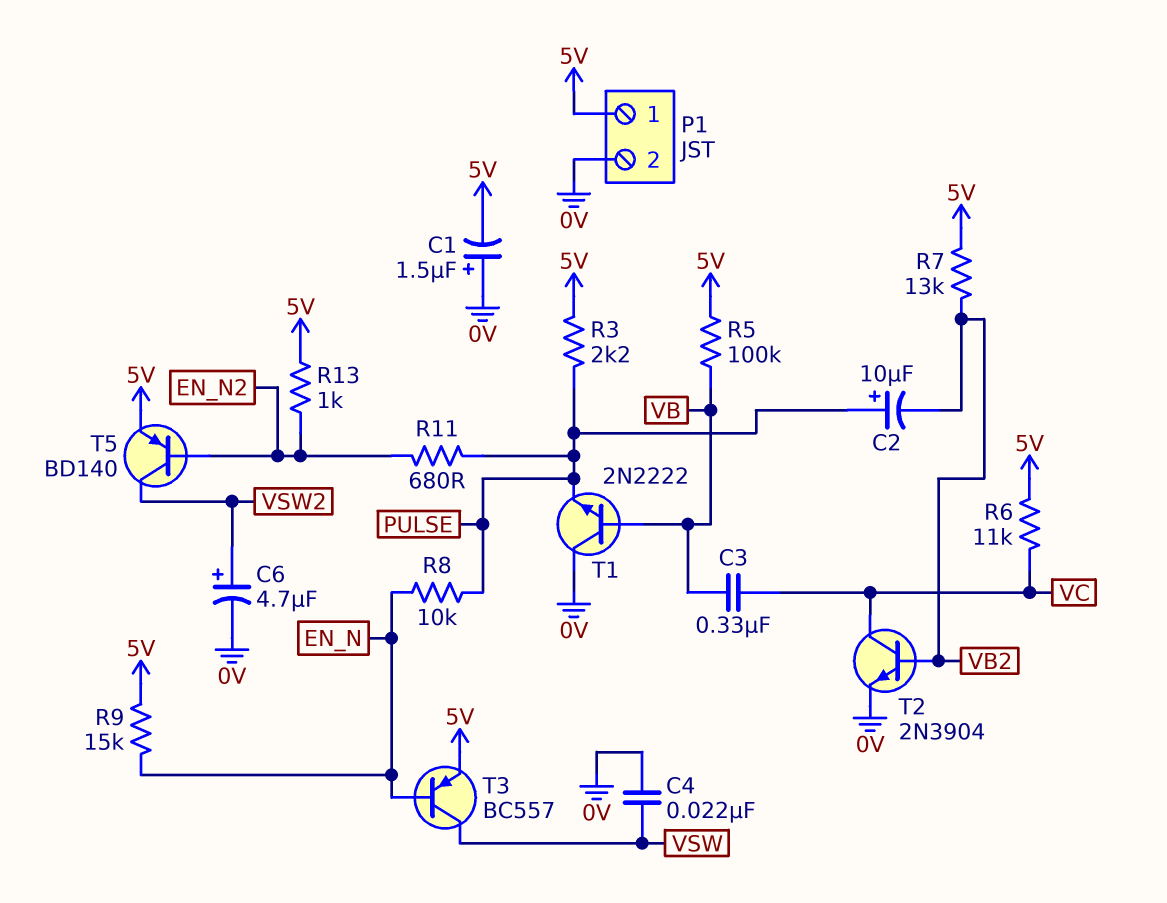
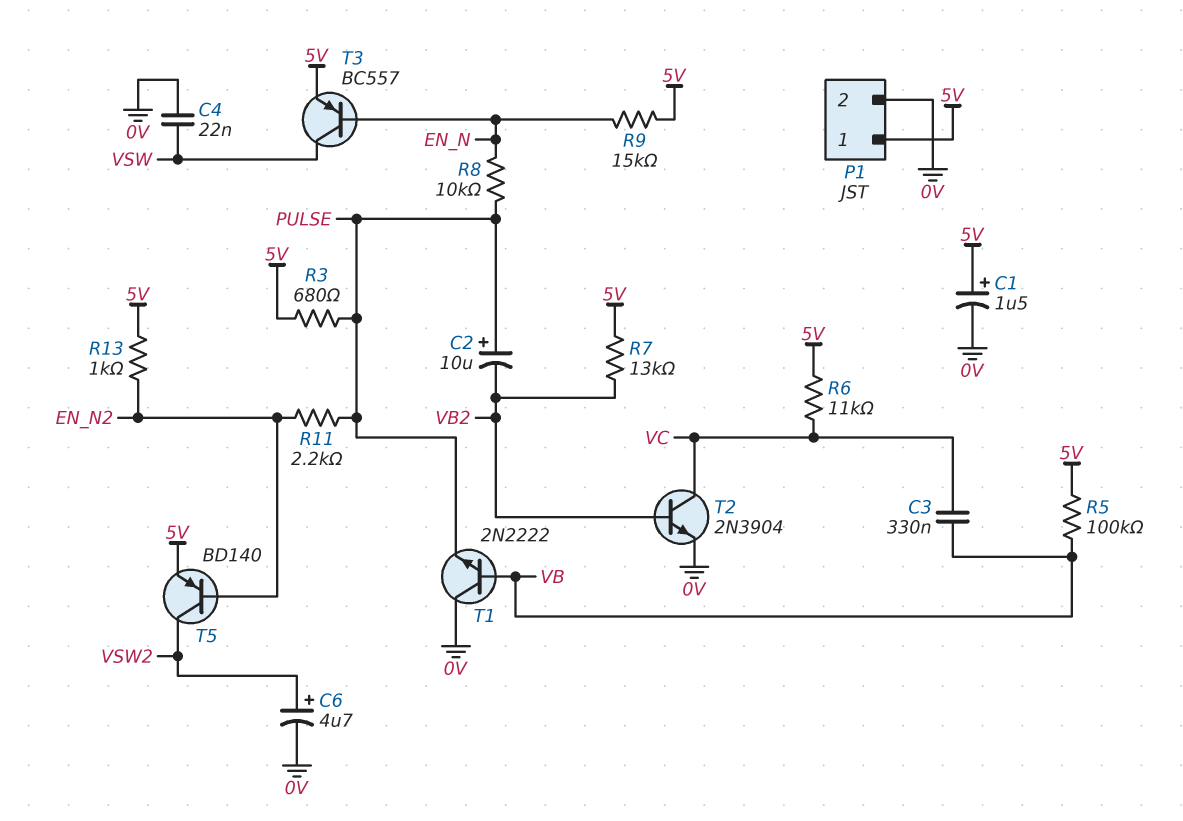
C1: 1.5uF (plus 0V, minus 5V) -> 1.5uF (plus 5V, minus 0V)
R3: 2.2k (5V, PULSE) -> 680 (5V, PULSE)
R11: 680 (EN_N2, PULSE) -> 2.2k (EN_N2, PULSE)

